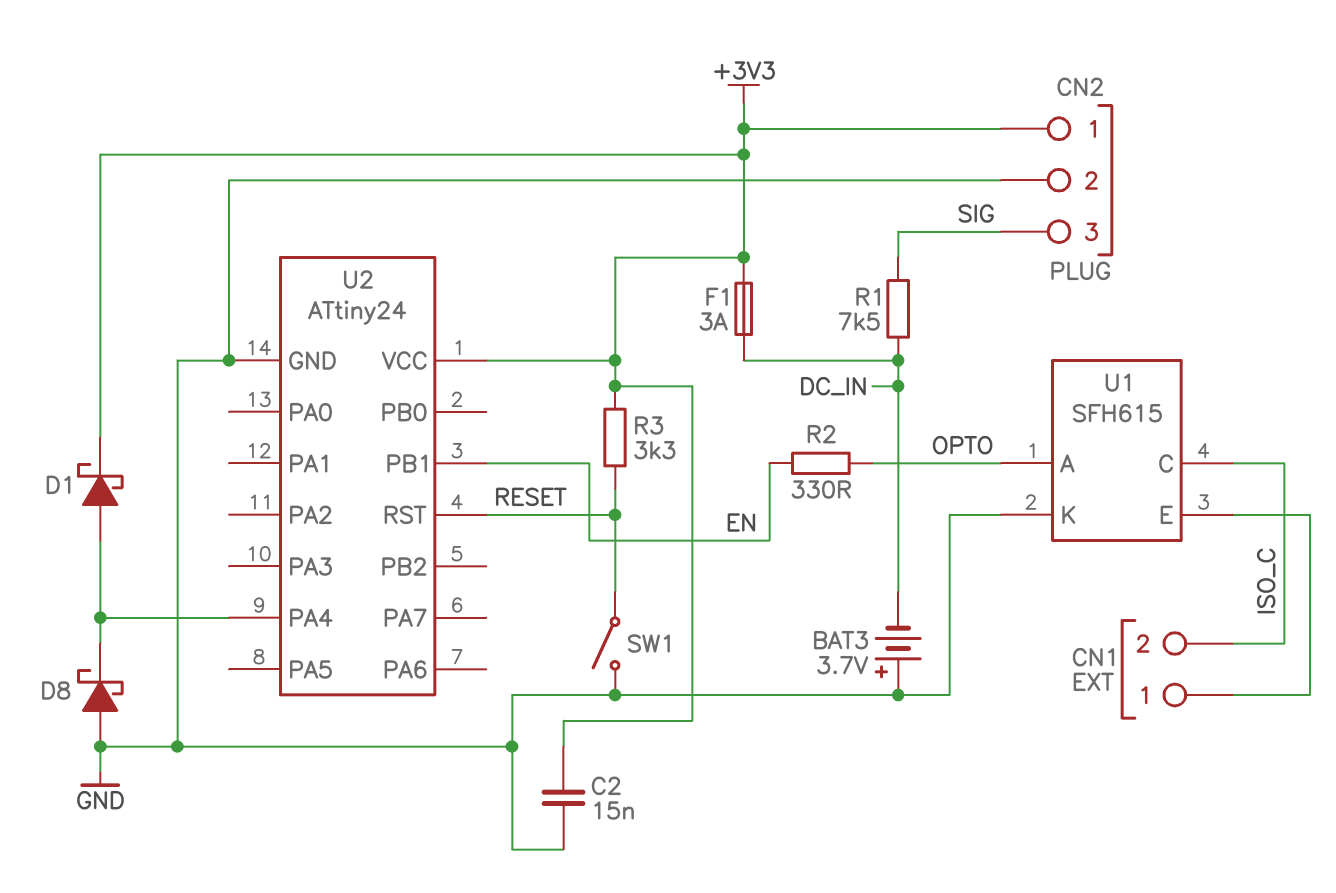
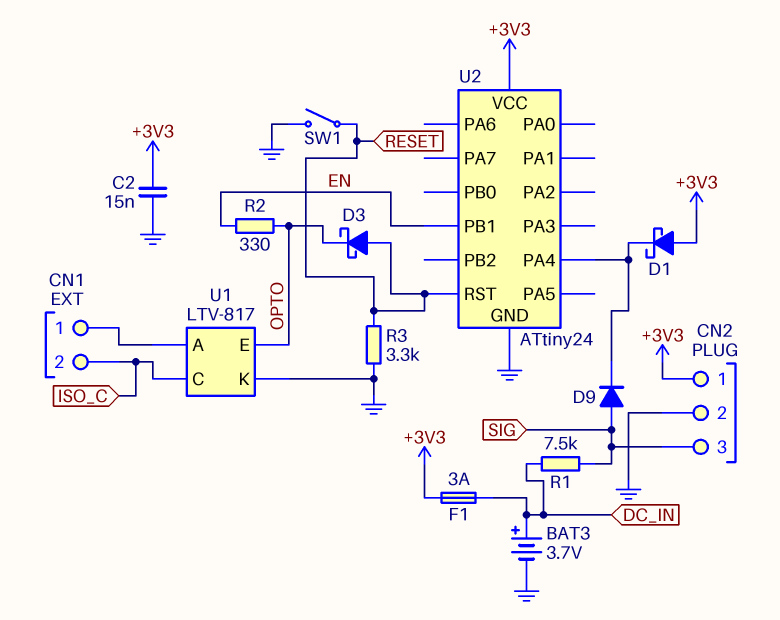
BAT3: 3.7V (plus GND, minus DC_IN) -> 3.7V (plus DC_IN, minus GND)
D1: schottky (A U2/PA4, K +3V3) -> schottky (A +3V3, K U2/PA4)
D3: none -> schottky (A RESET, K OPTO)
D8: schottky (A GND, K U2/PA4) -> none
D9: none -> diode (A SIG, K U2/PA4)
R3: 3.3k (+3V3, RESET) -> 3.3k (GND, RESET)
U1: SFH615 -> LTV-817
U1 pin A: OPTO -> CN1/1
U1 pin E: CN1/1 -> OPTO

